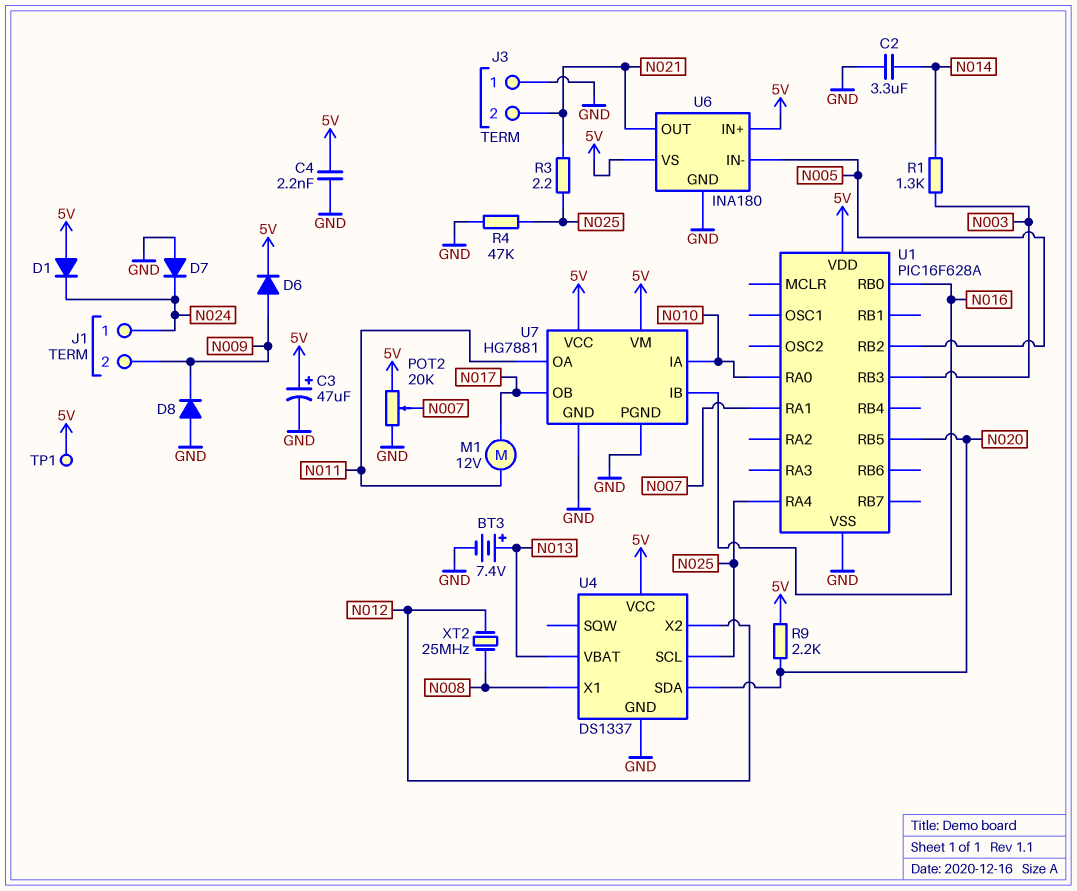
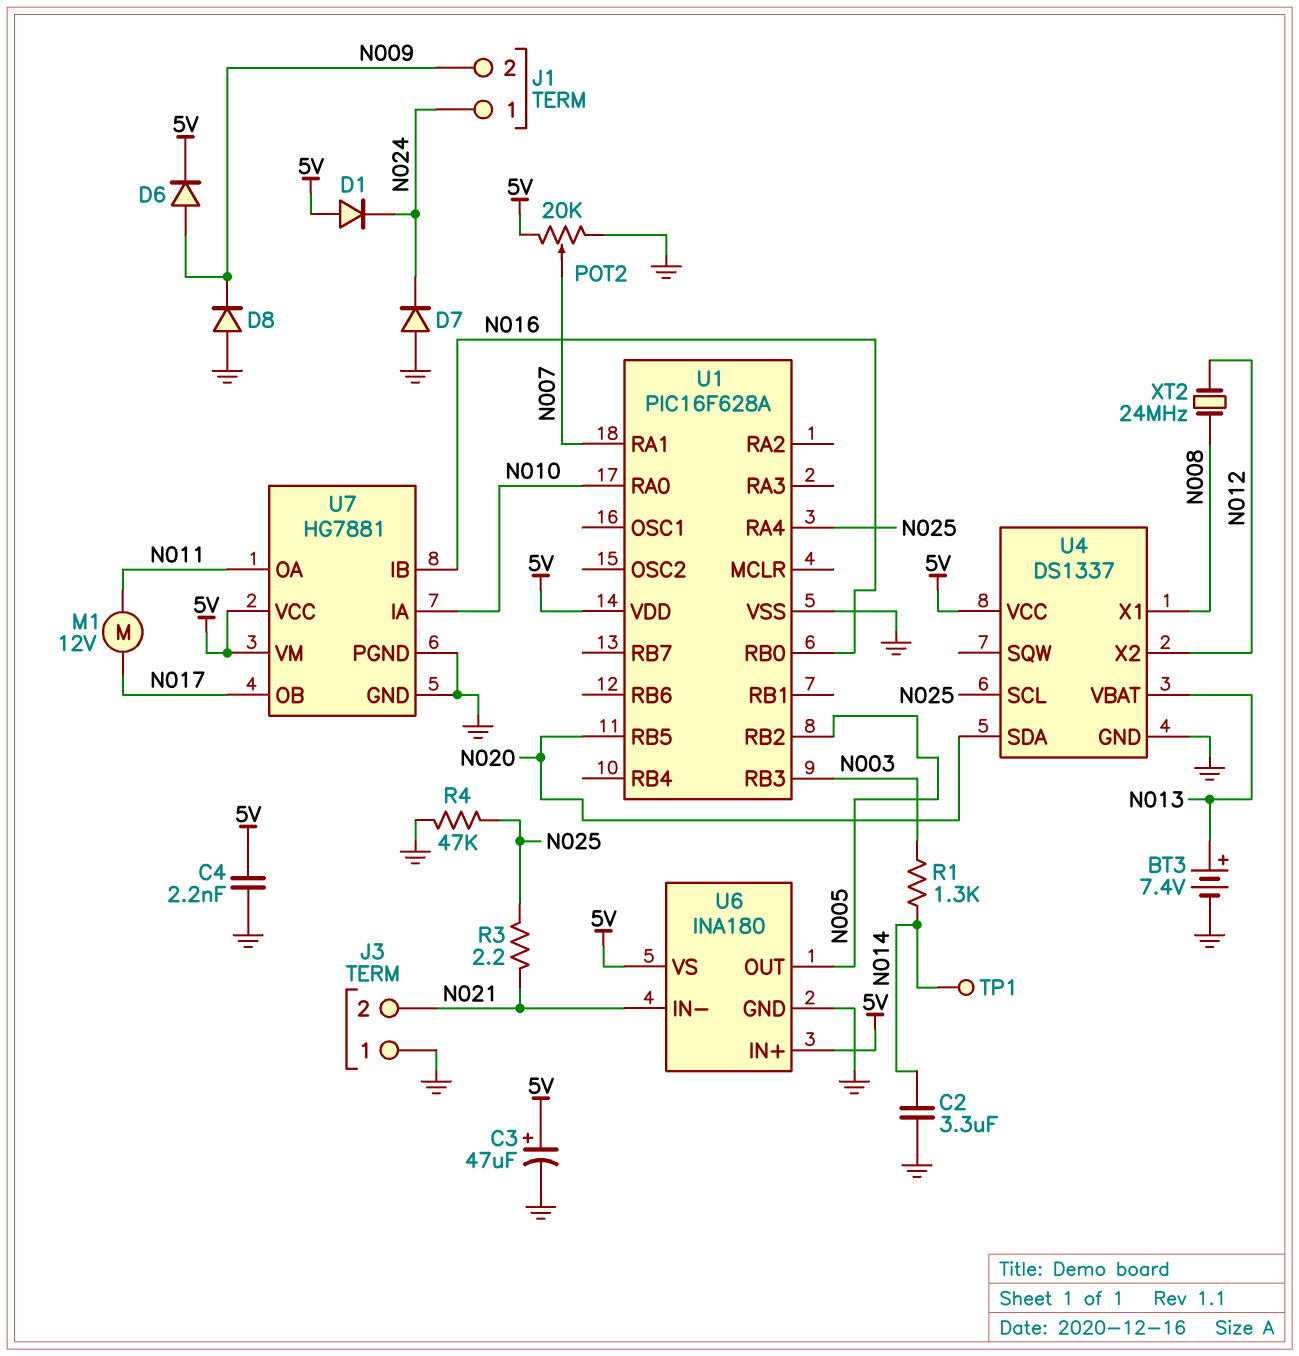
R9: 2.2k (5V, N020) -> none
TP1: test point (5V) -> test point (N014)
U6 pin IN-: N005 -> N021
U6 pin OUT: N021 -> N005
XT2: 25MHz (N008, N012) -> 24MHz (N008, N012)

